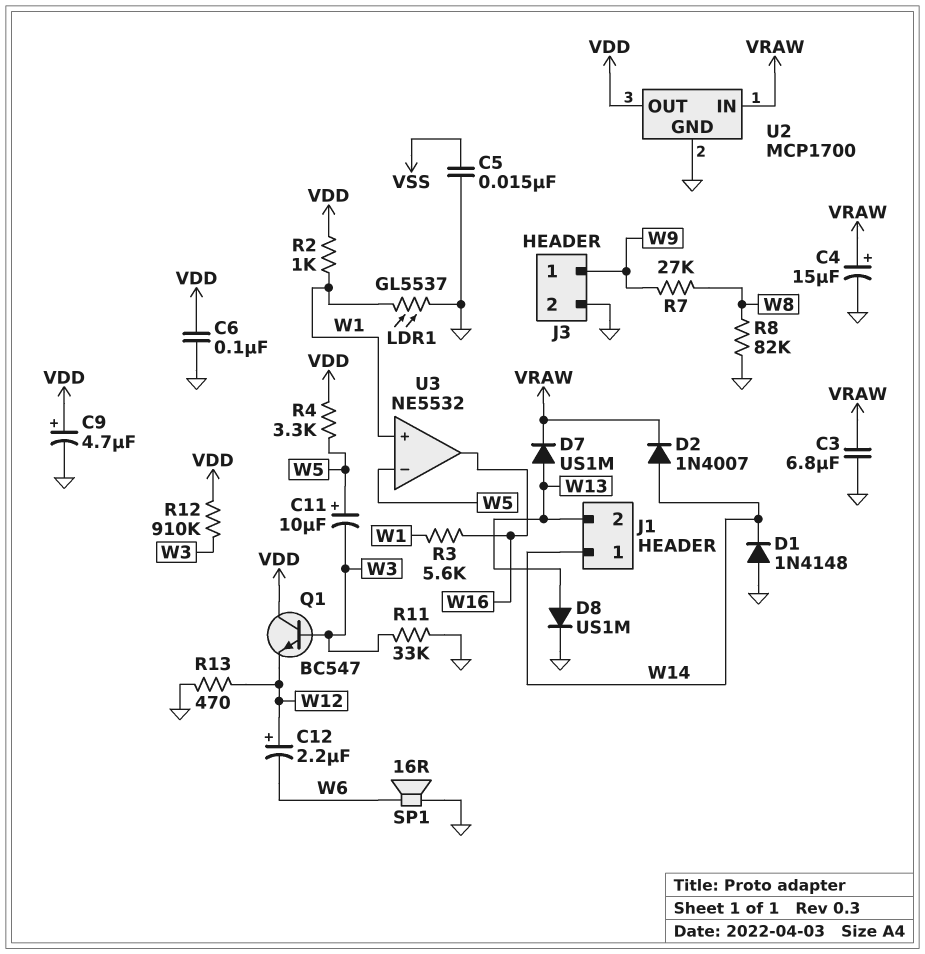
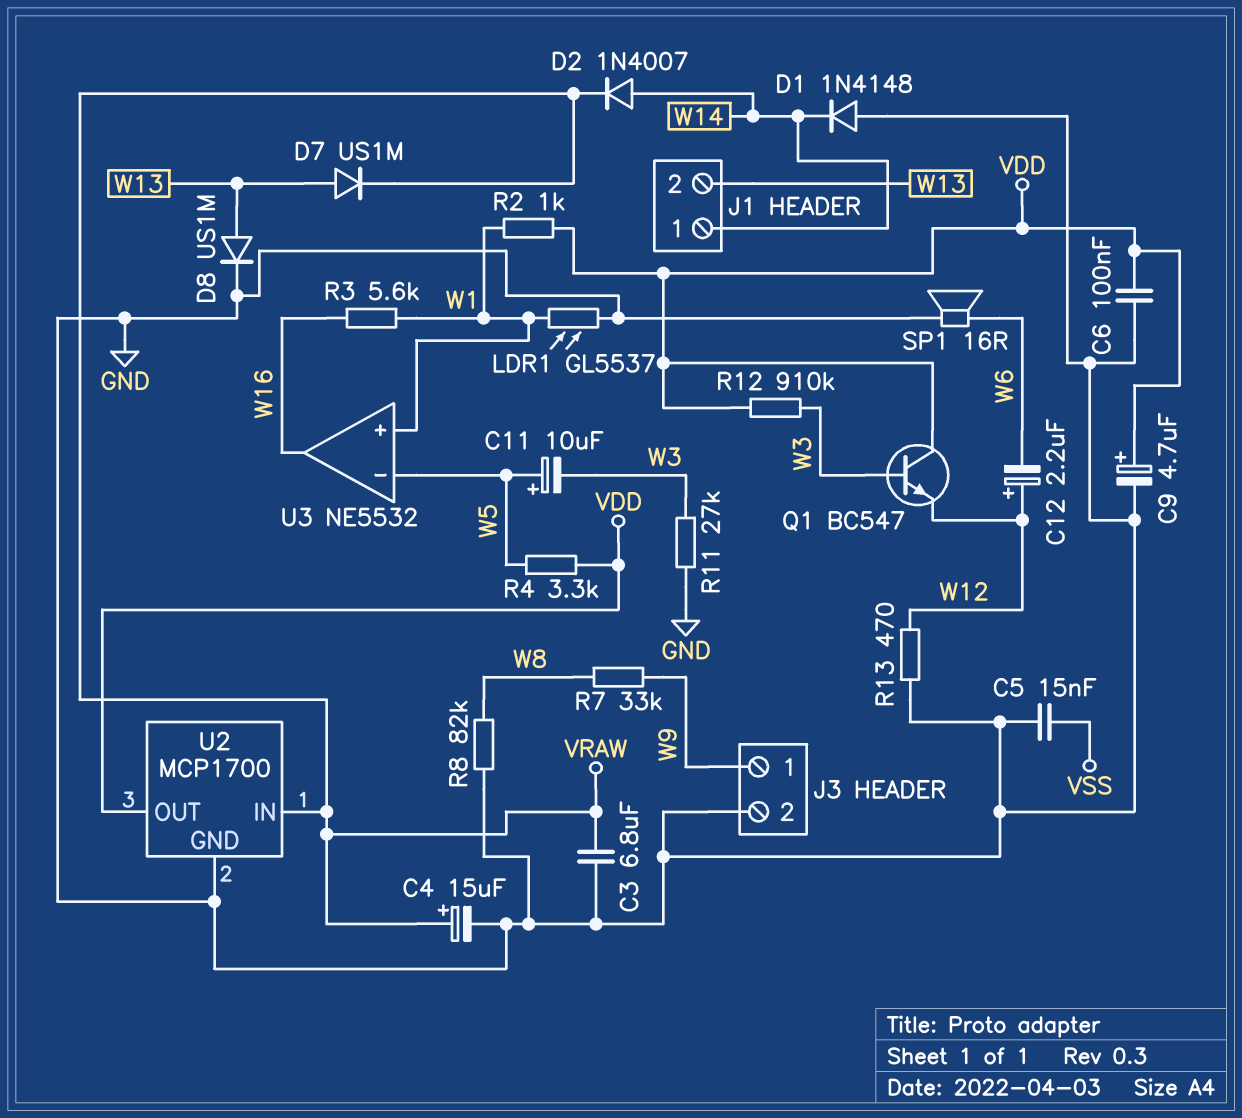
R7: 27k (W8, W9) -> 33k (W8, W9)
R11: 33k (GND, W3) -> 27k (GND, W3)

